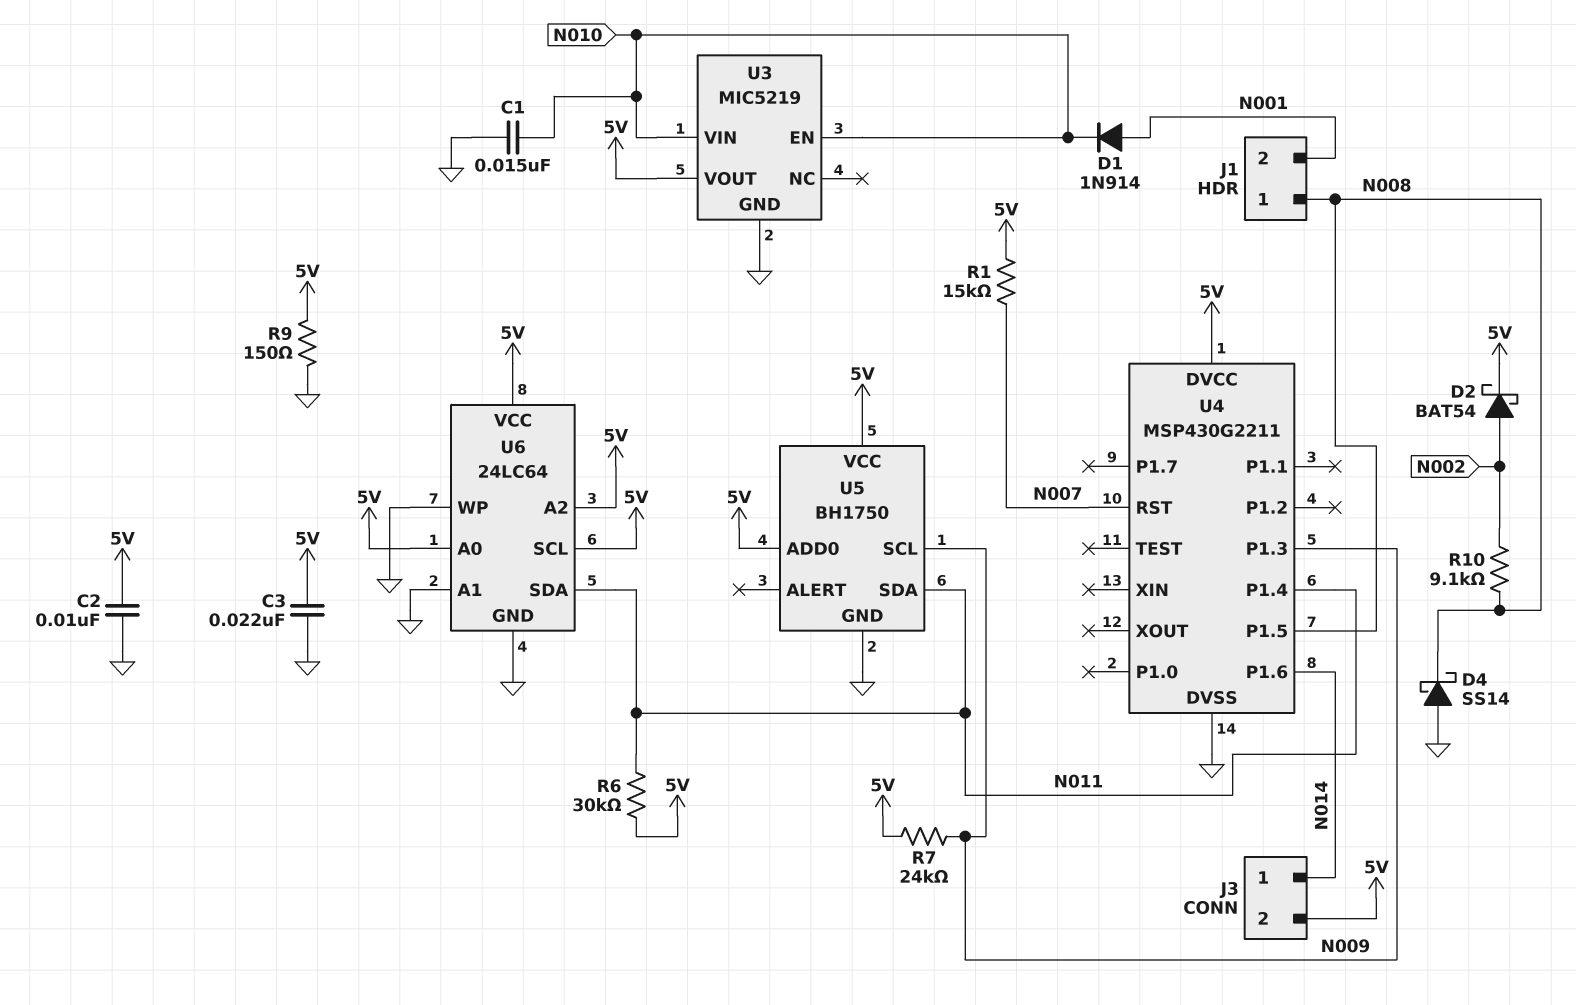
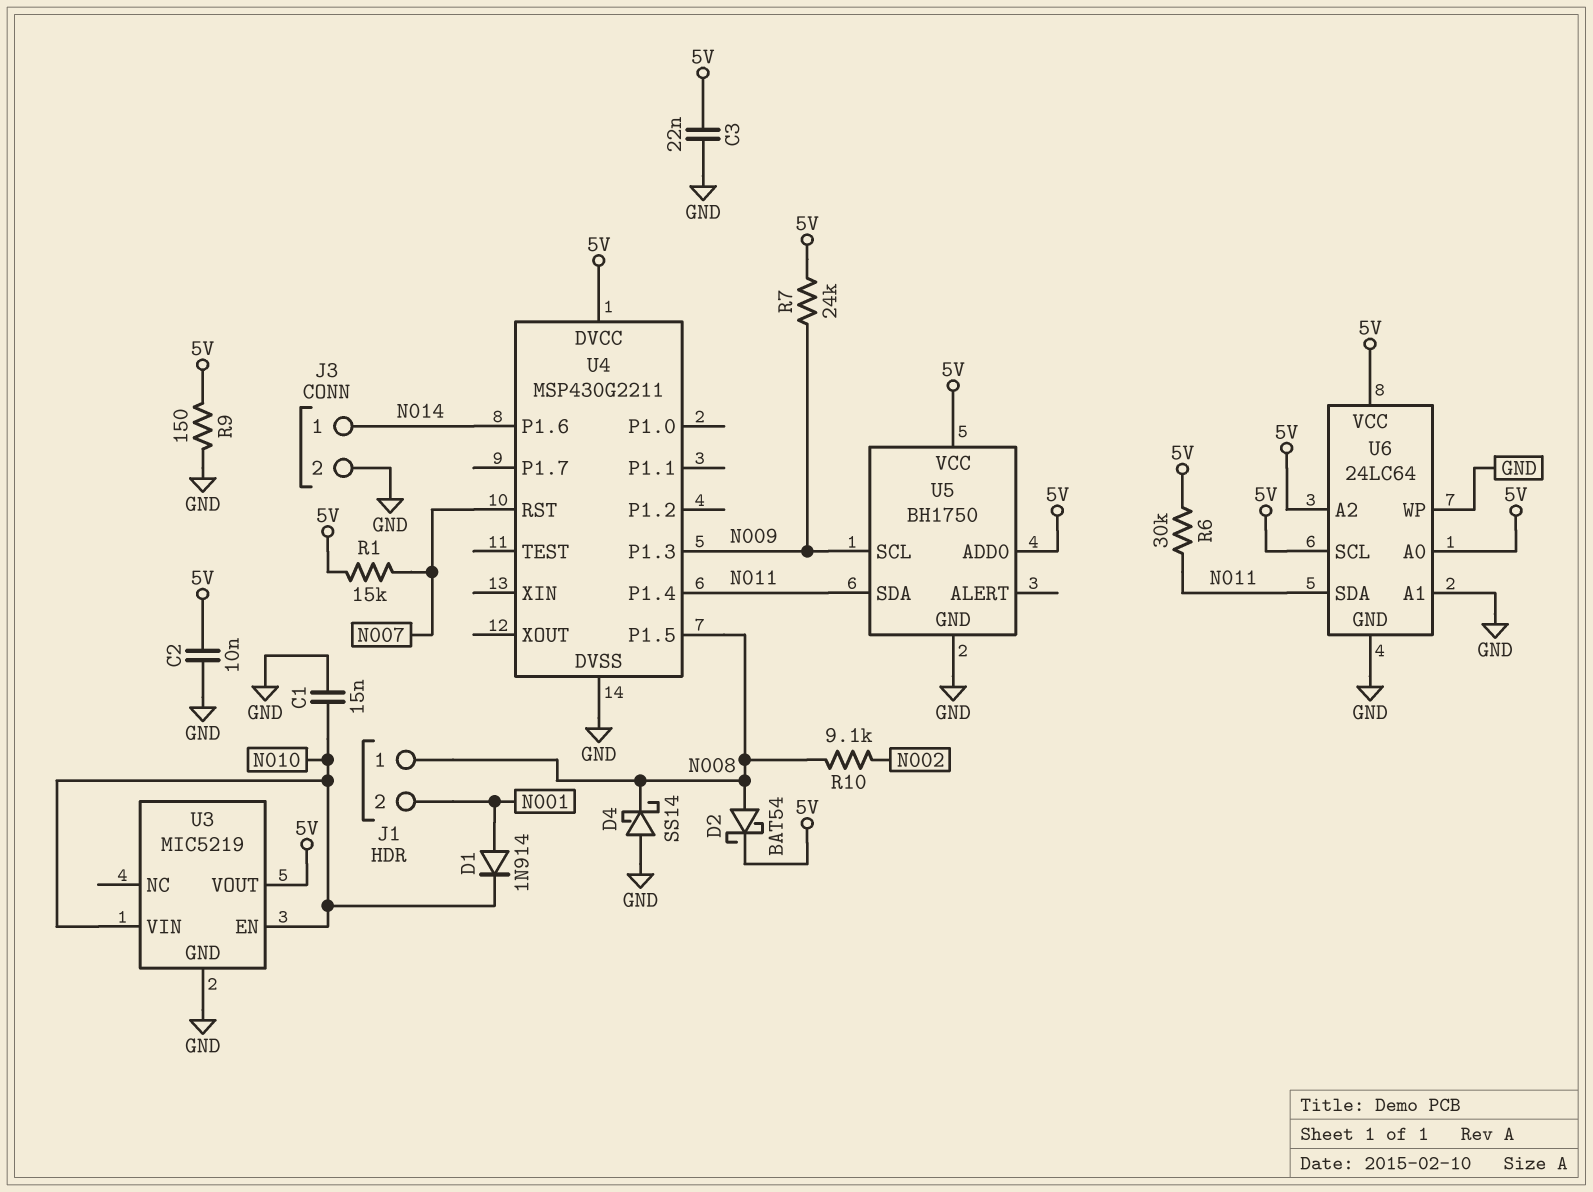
D2: schottky BAT54 (A N002, K 5V) -> schottky BAT54 (A N008, K 5V)
J3 pin 2: 5V -> GND

